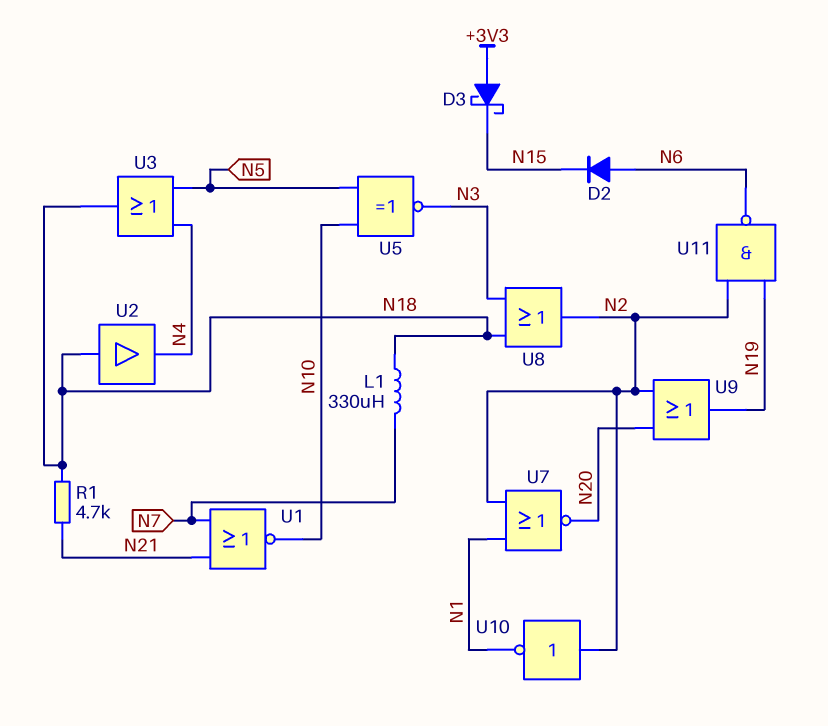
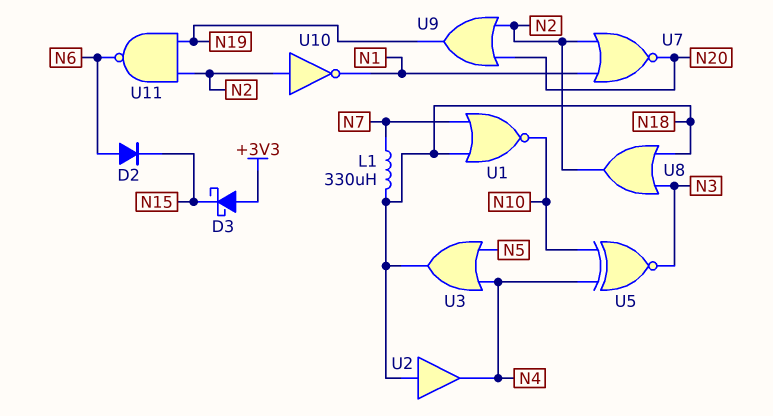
R1: 4.7k (N18, N21) -> none
U1: NOR (in N7, in N21, out N10) -> NOR (in N7, in N18, out N10)
U5: XNOR (in N5, in N10, out N3) -> XNOR (in N4, in N10, out N3)

